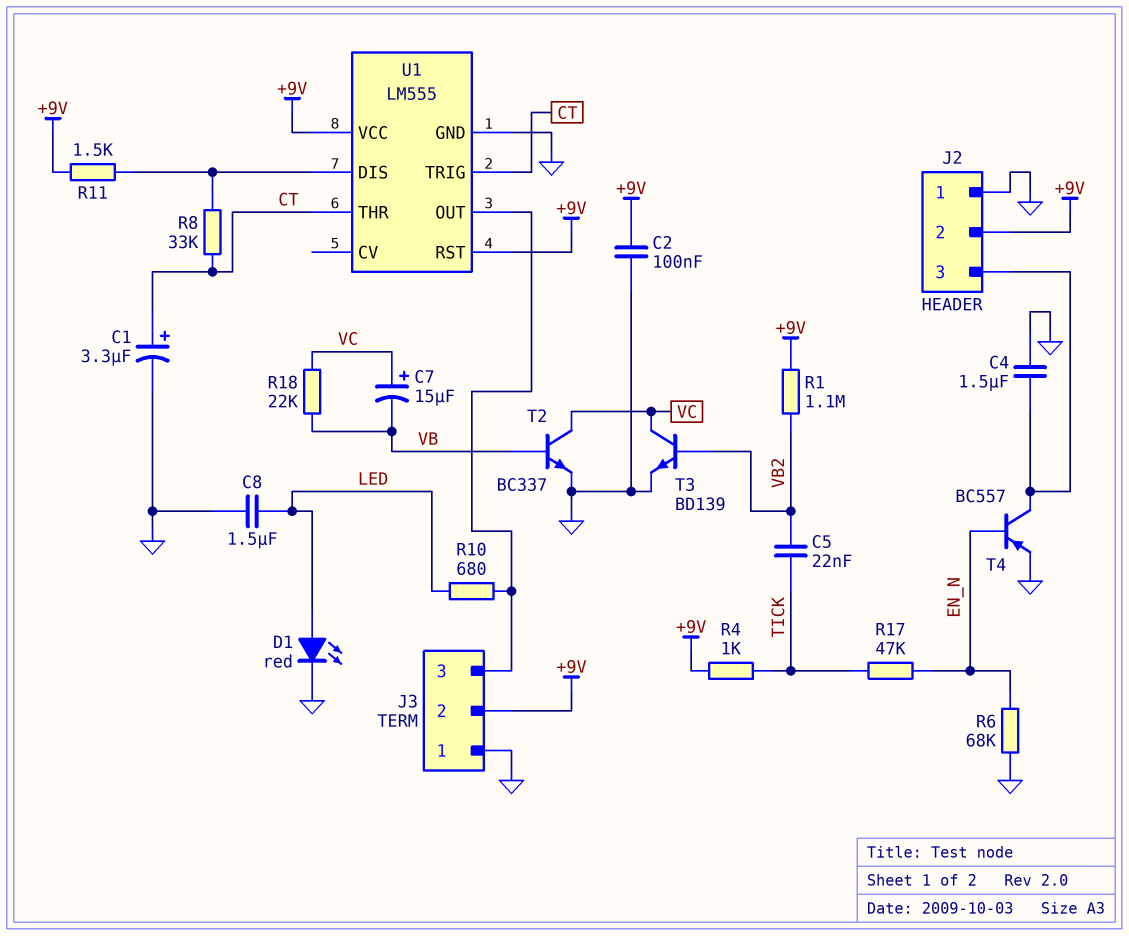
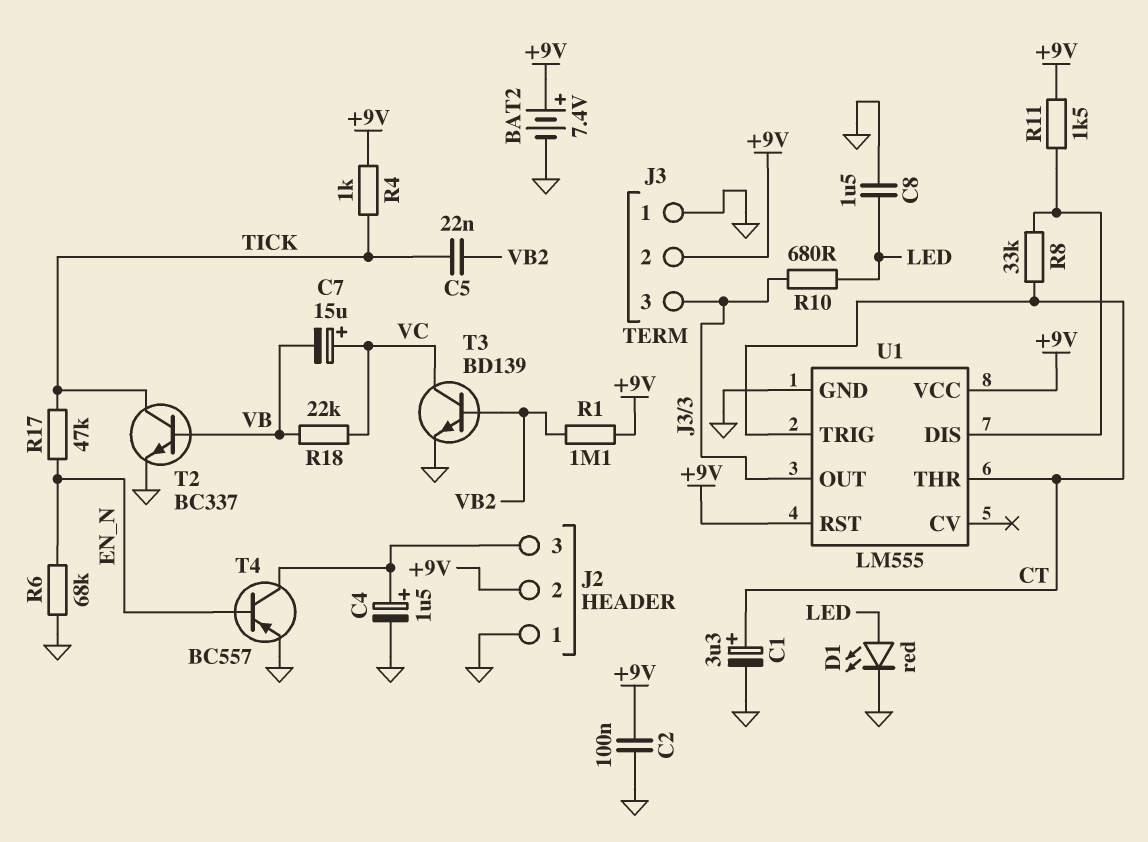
BAT2: none -> 7.4V (plus +9V, minus GND)
C4: 1.5uF (GND, J2/3) -> 1.5uF (plus J2/3, minus GND)
T2: NPN BC337 (B VB, C VC, E GND) -> NPN BC337 (B VB, C TICK, E GND)

